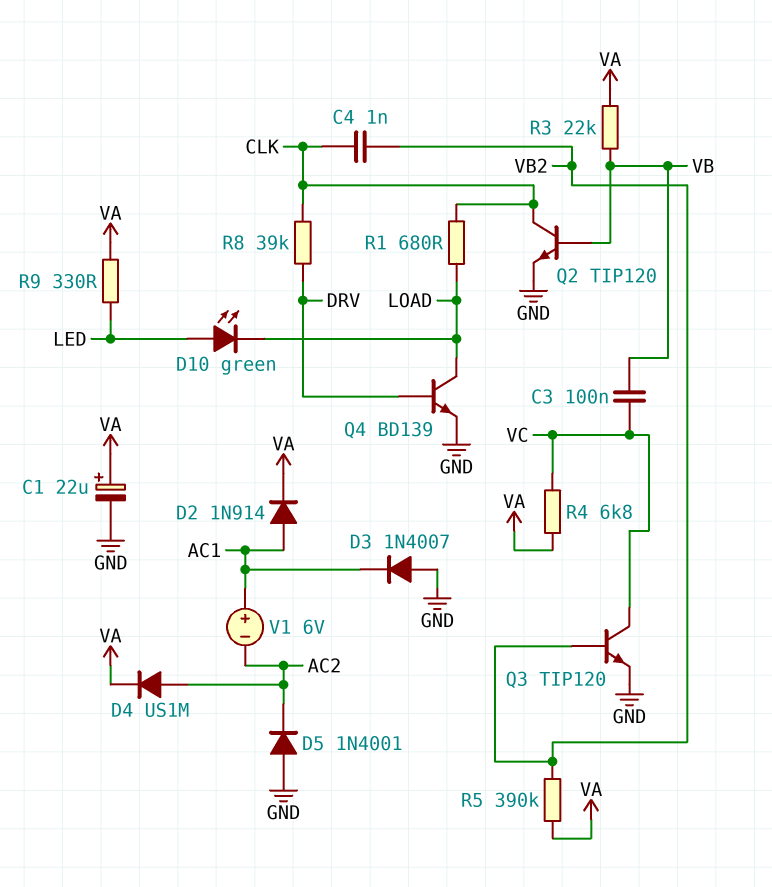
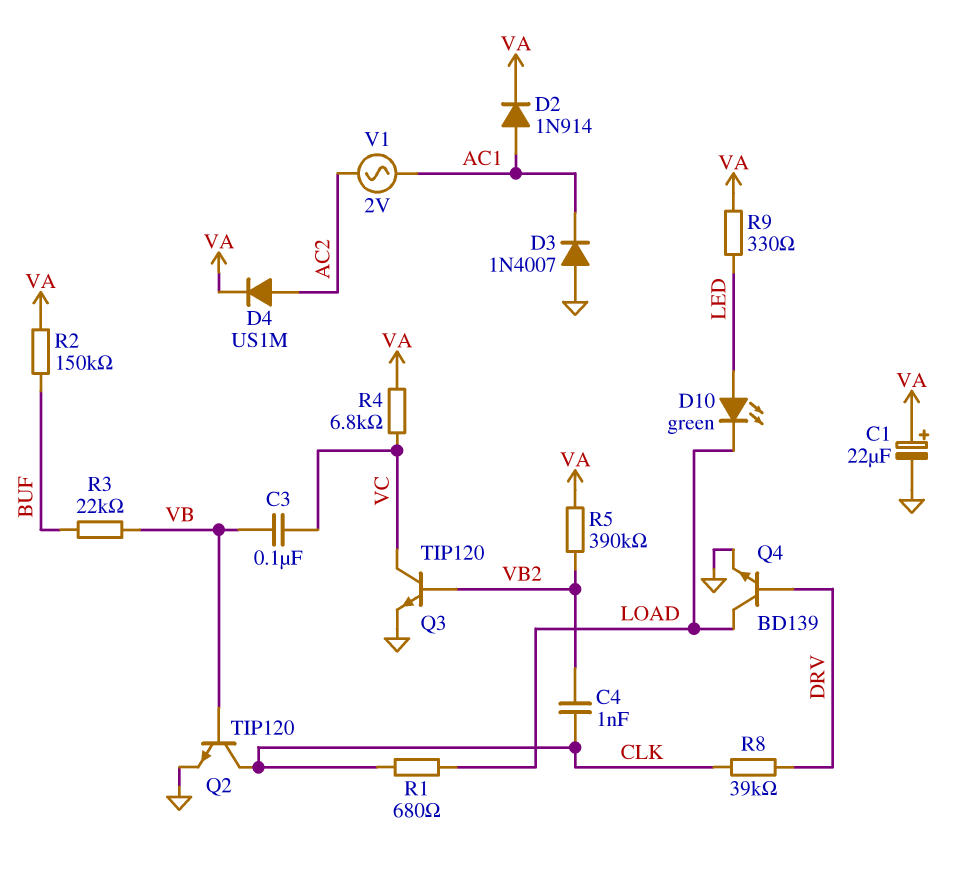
D5: diode 1N4001 (A GND, K AC2) -> none
R2: none -> 150k (BUF, VA)
R3: 22k (VA, VB) -> 22k (BUF, VB)
V1: 6V (plus AC1, minus AC2) -> AC 2V (AC1, AC2)

